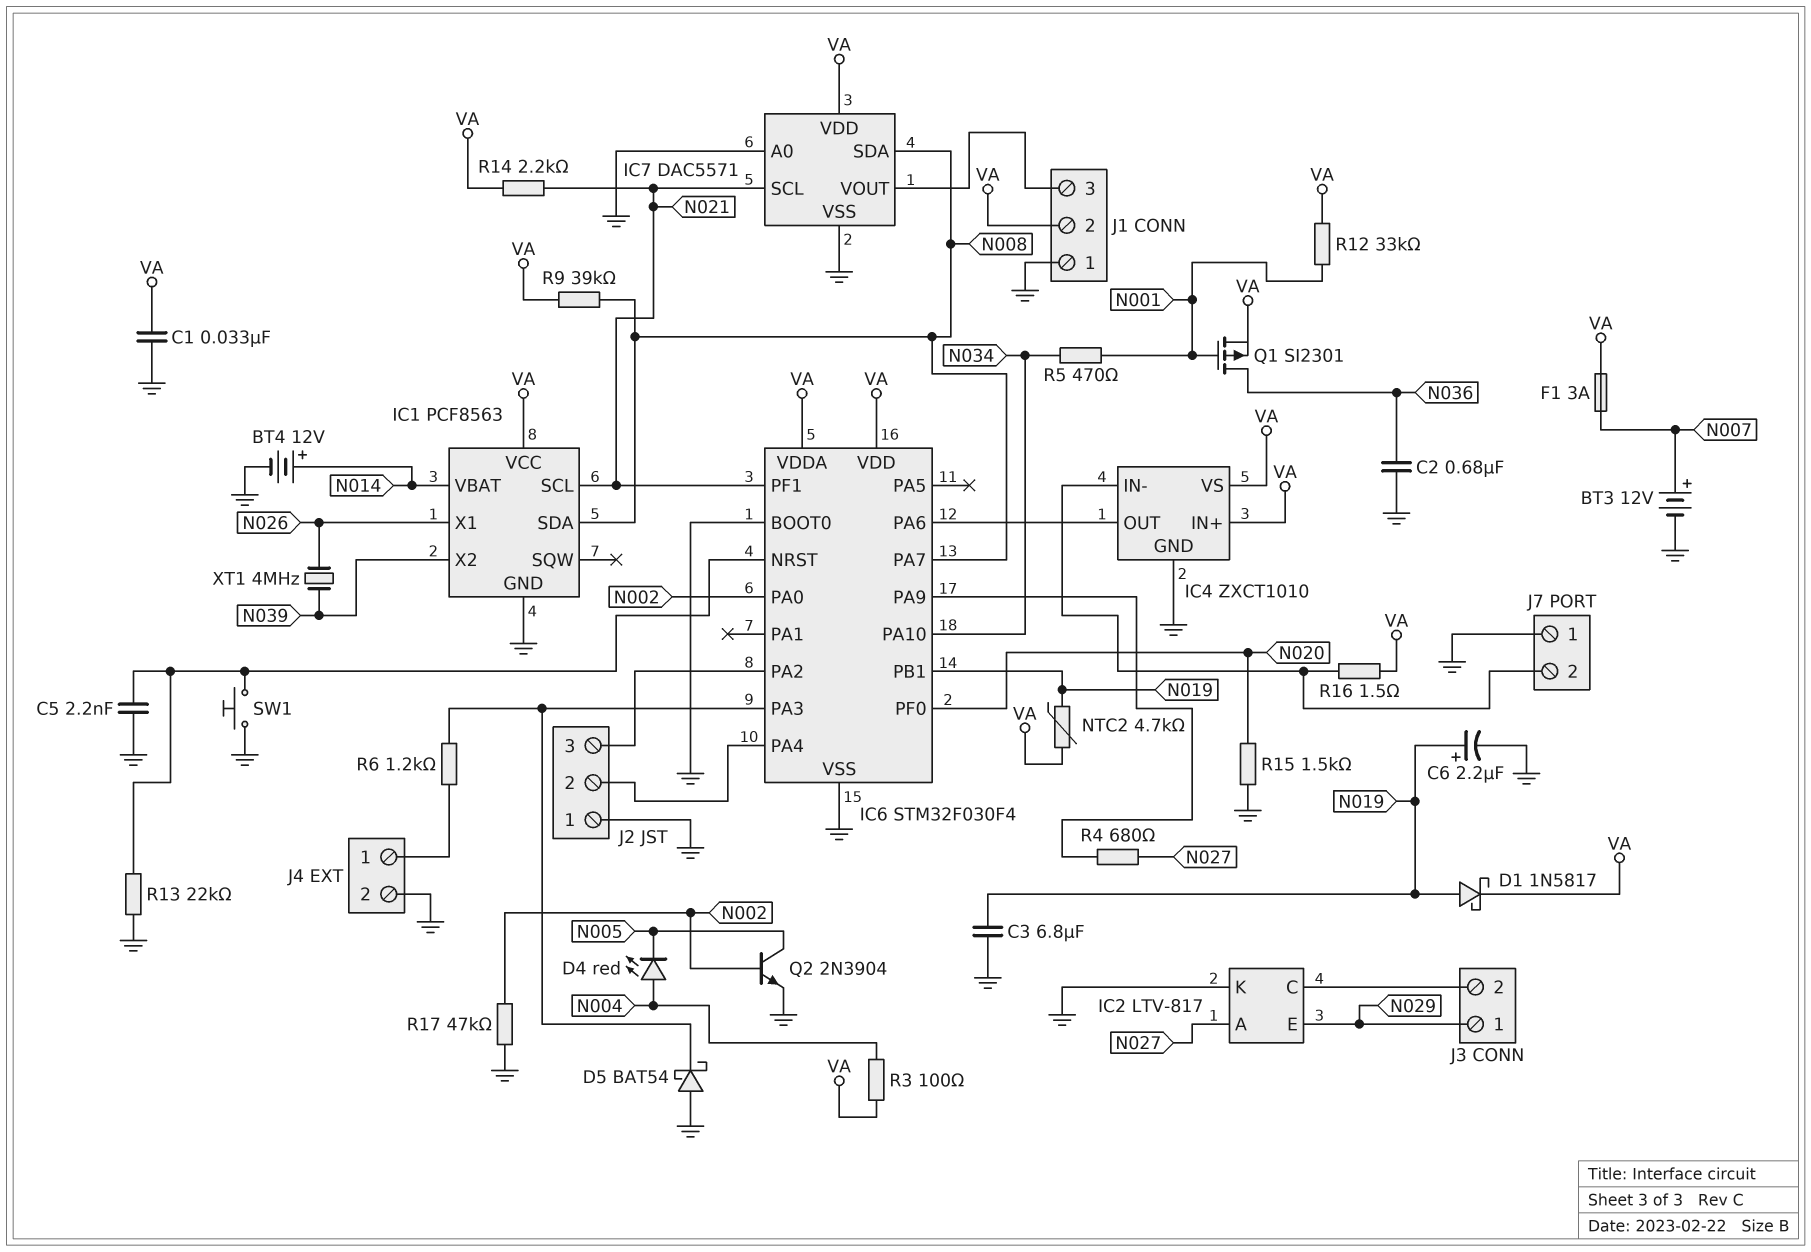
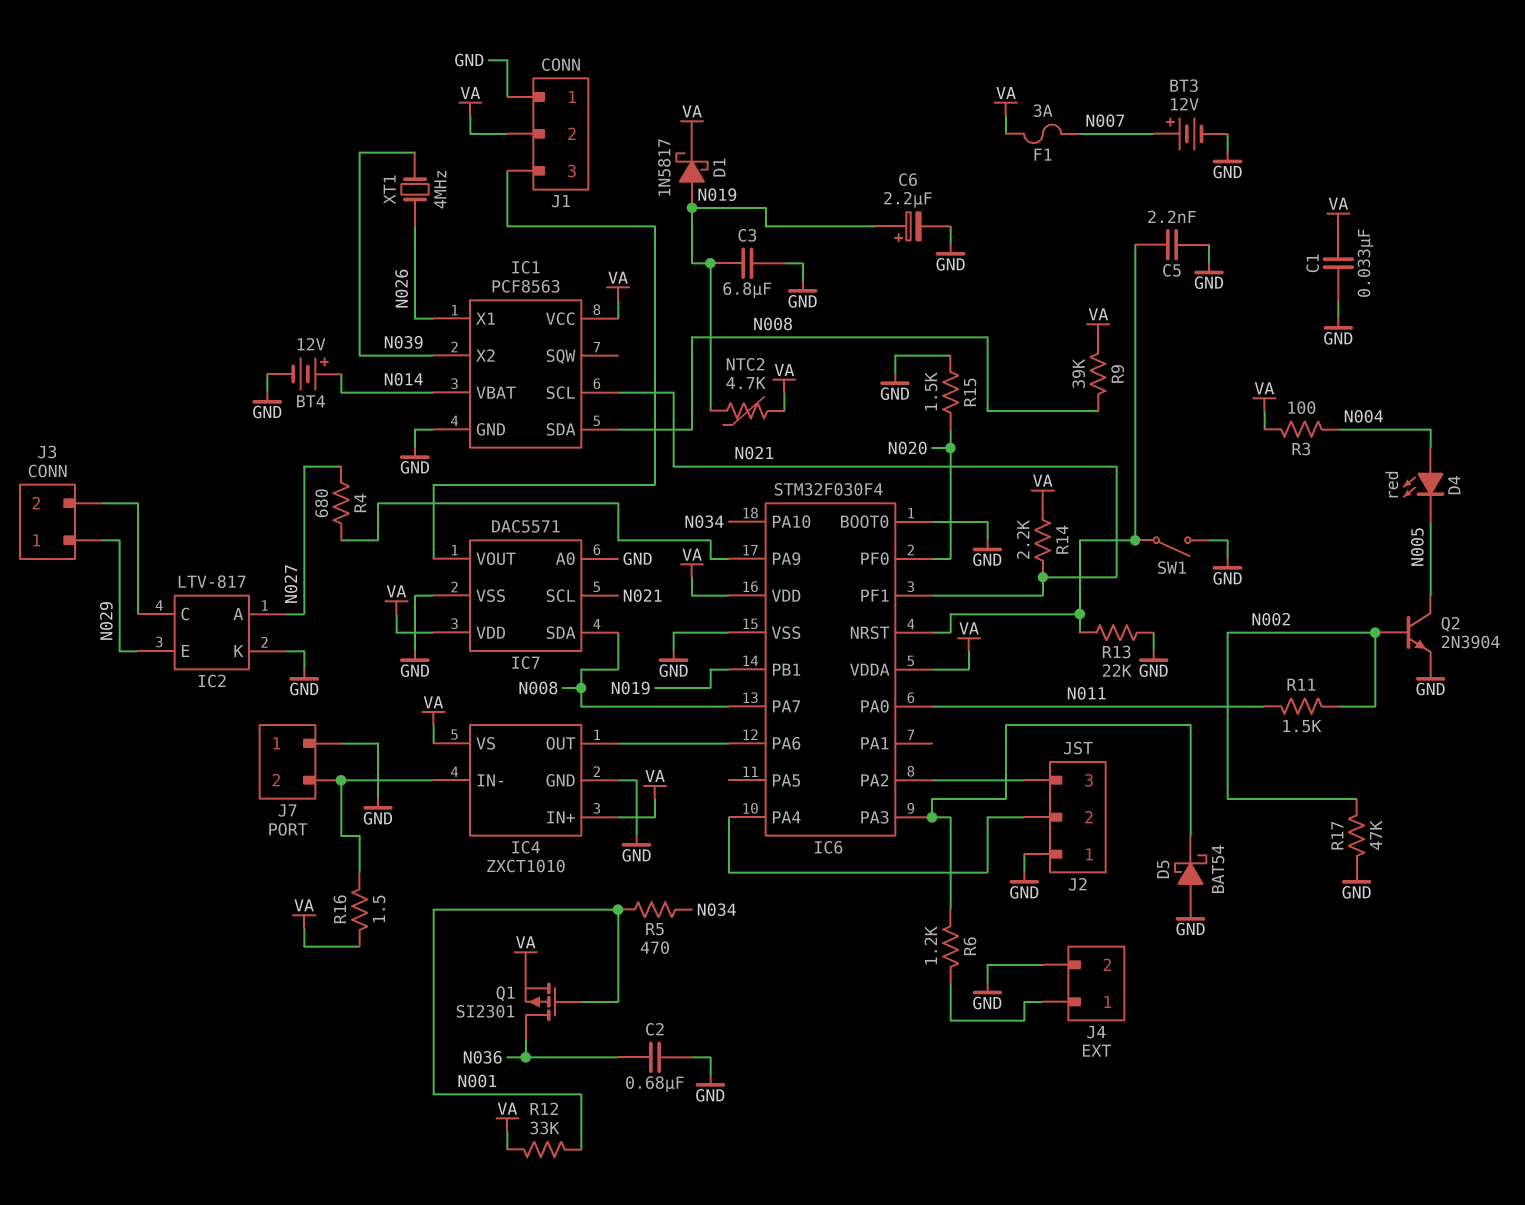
IC6 pin PA0: N002 -> N011
R11: none -> 1.5k (N002, N011)
SW1: button (GND, IC6/NRST) -> switch (GND, IC6/NRST)

